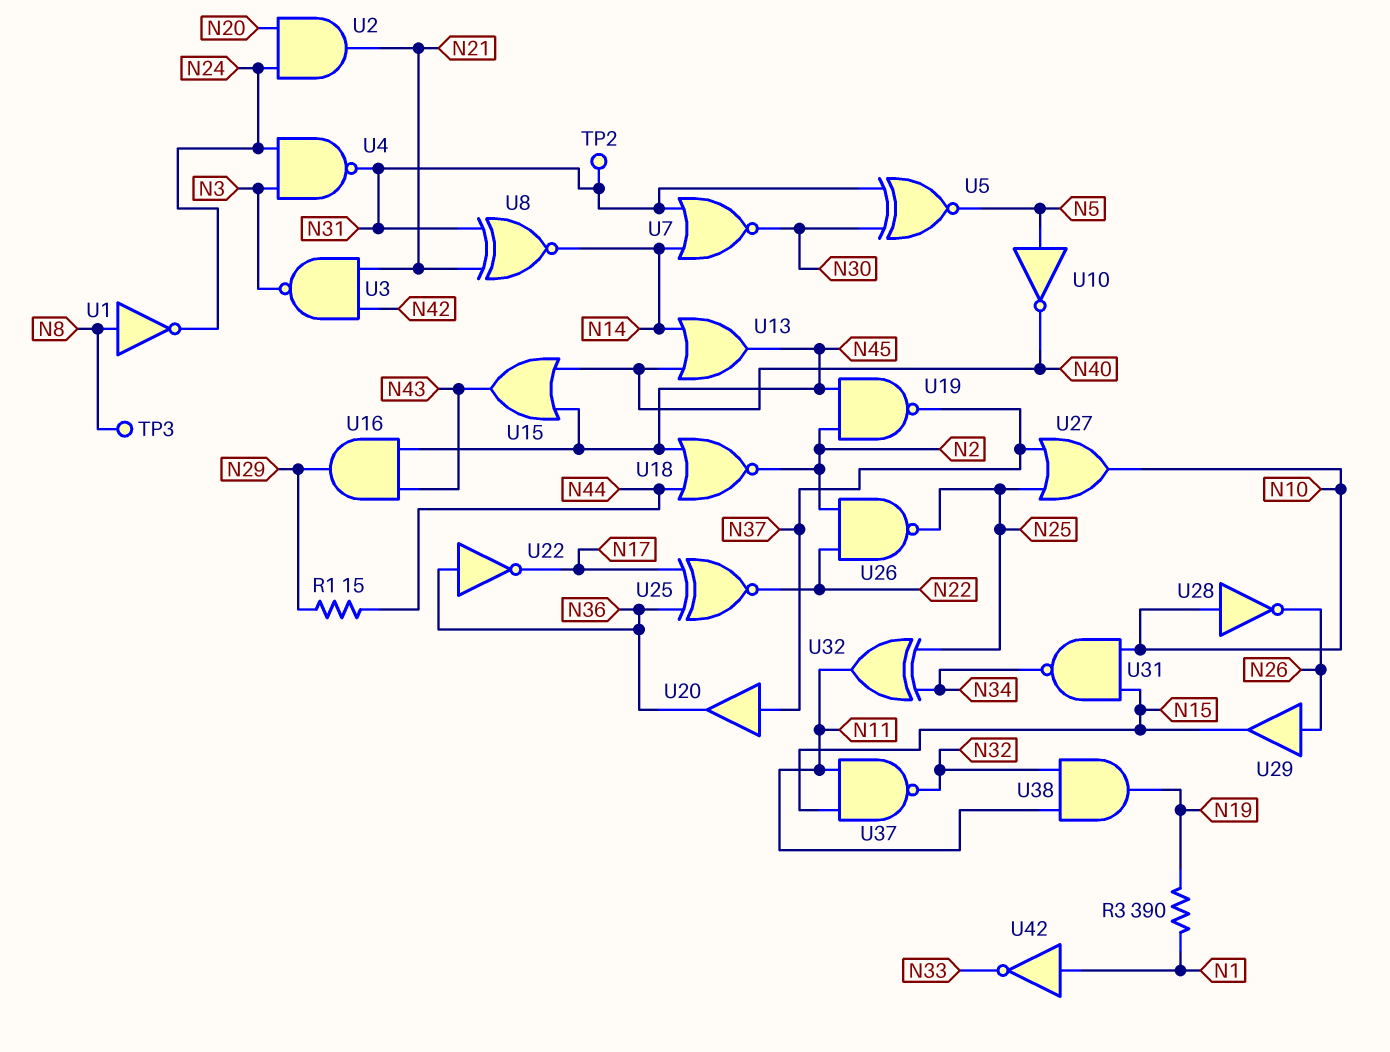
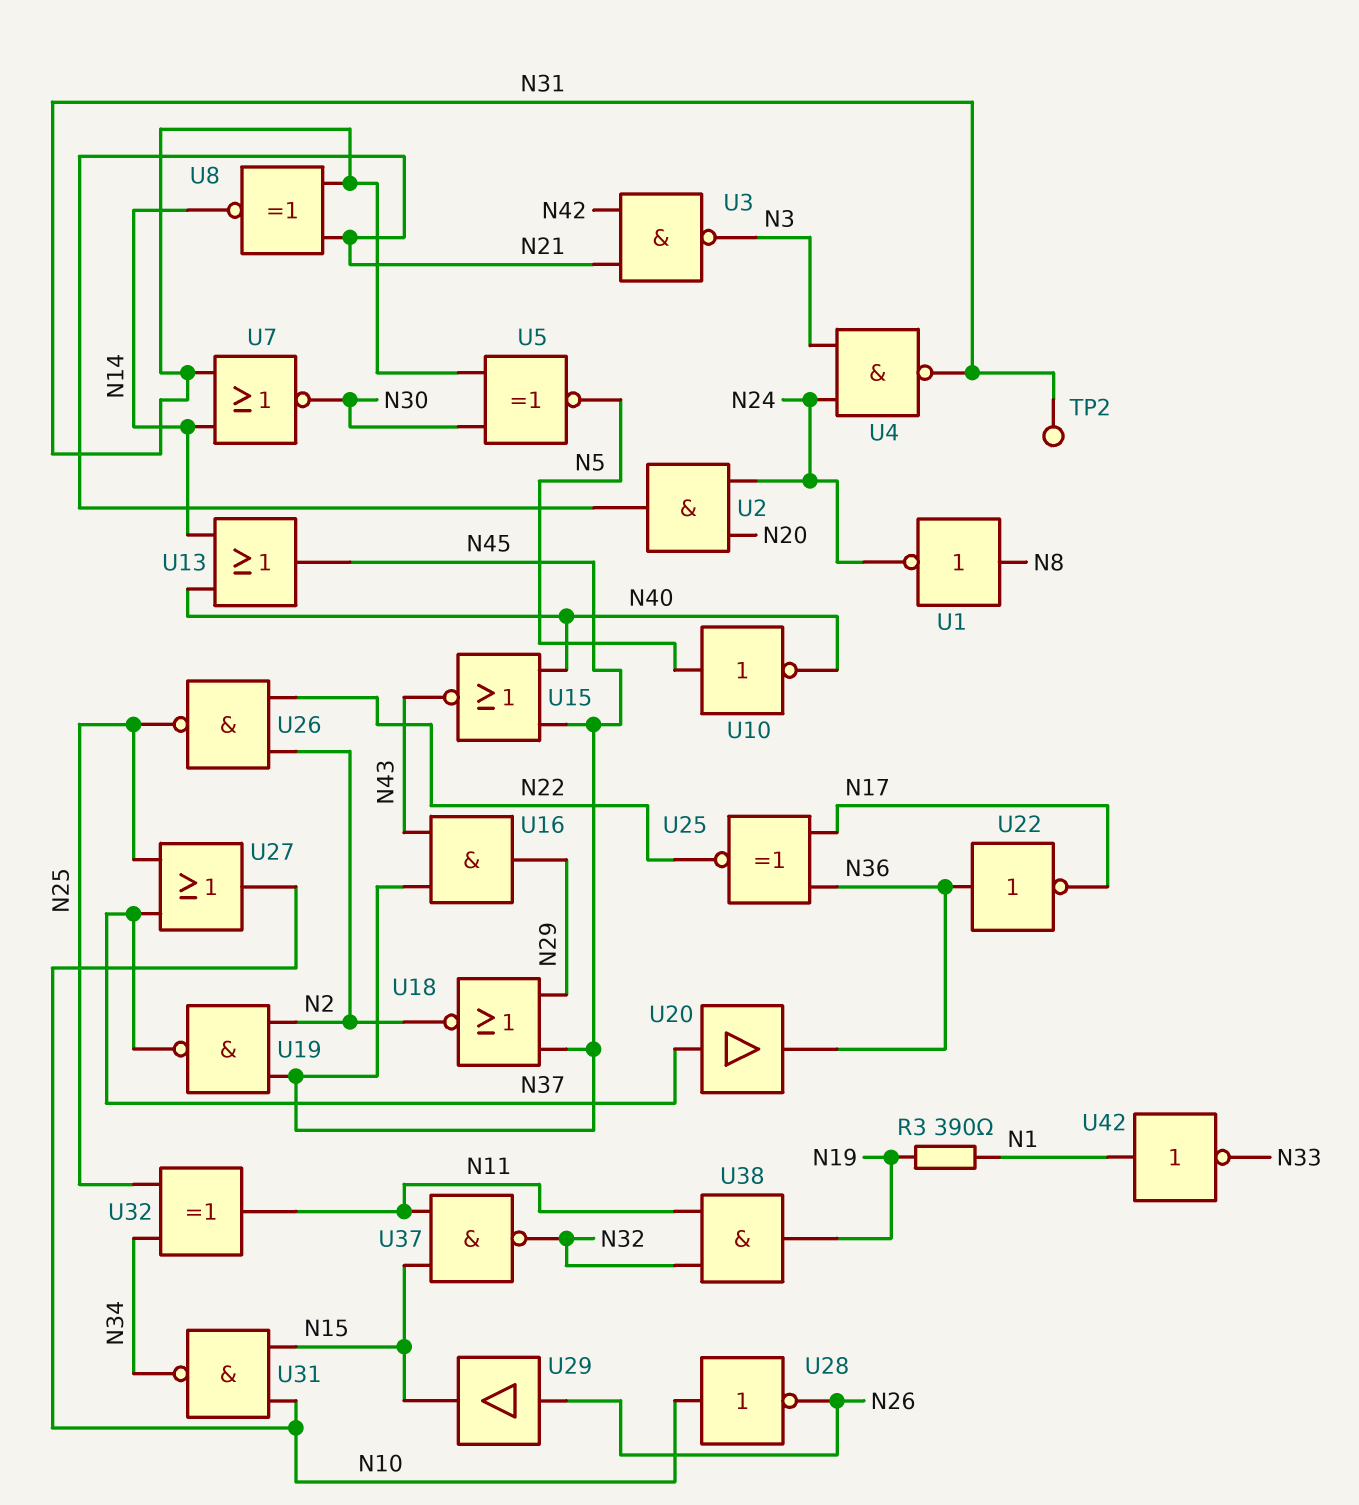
R1: 15 (N29, N44) -> none
TP3: test point (N8) -> none
U15: OR (in N40, in N45, out N43) -> NOR (in N40, in N45, out N43)
U18: NOR (in N44, in N45, out N2) -> NOR (in N29, in N45, out N2)

